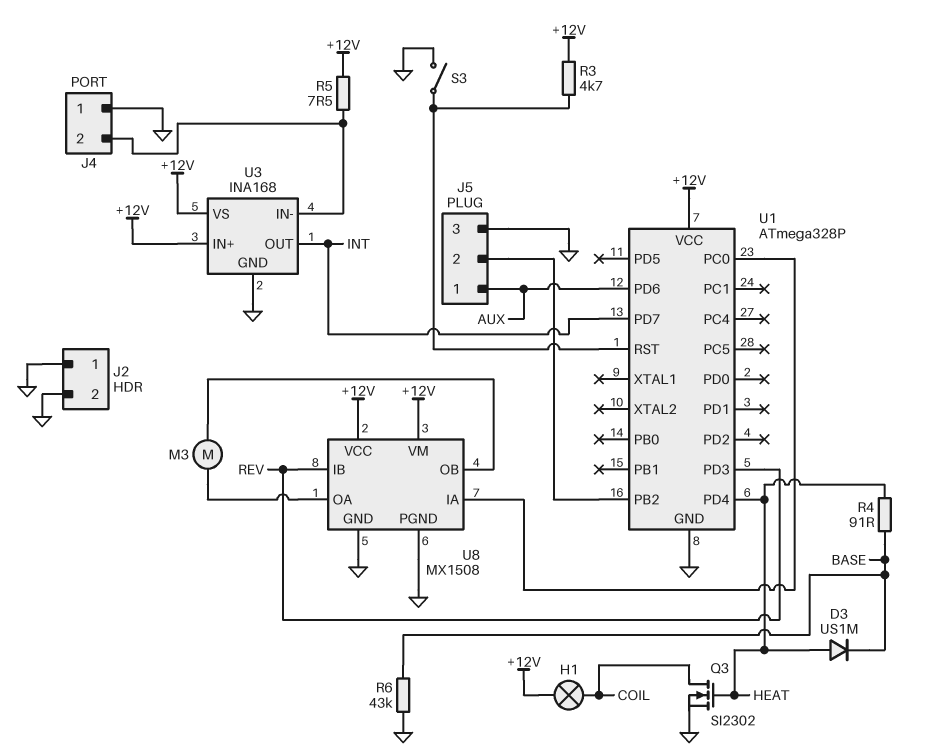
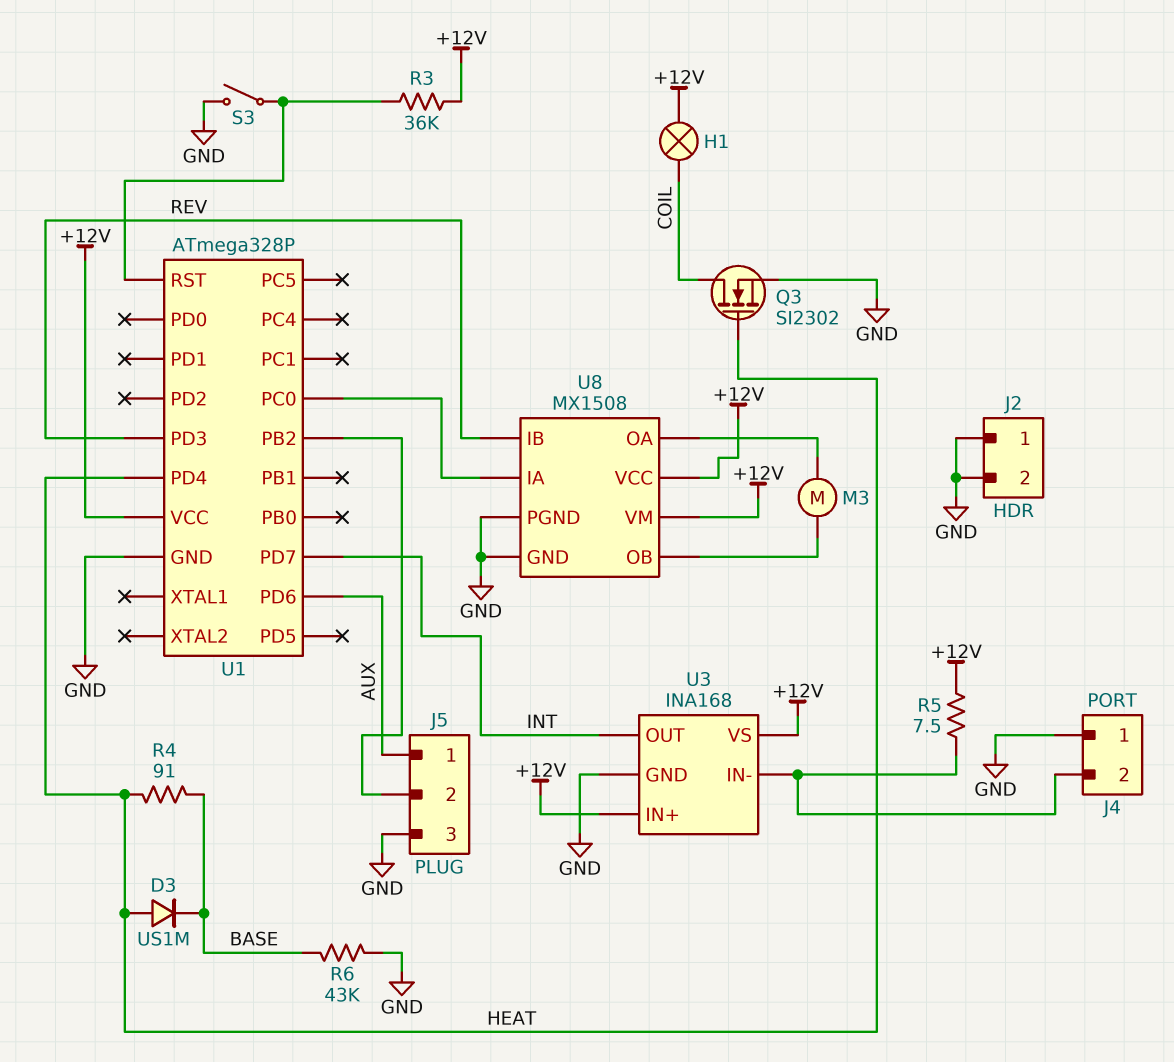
R3: 4.7k (+12V, U1/RST) -> 36k (+12V, U1/RST)

